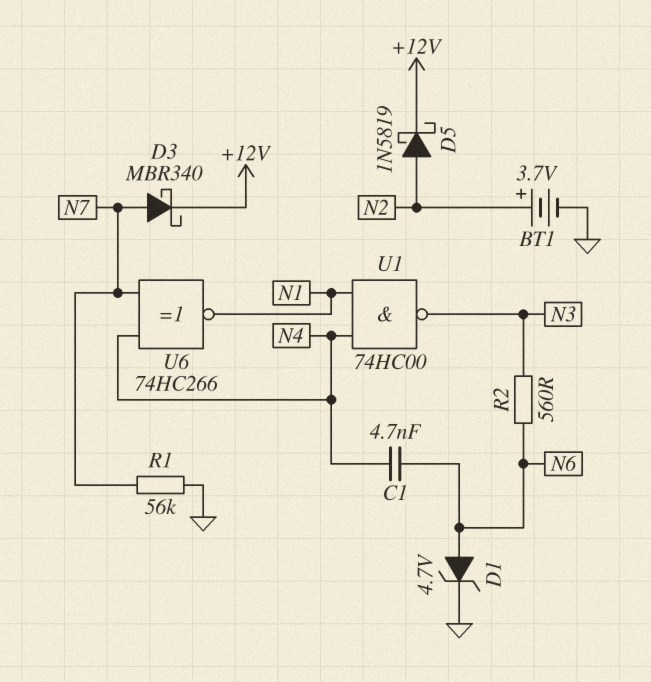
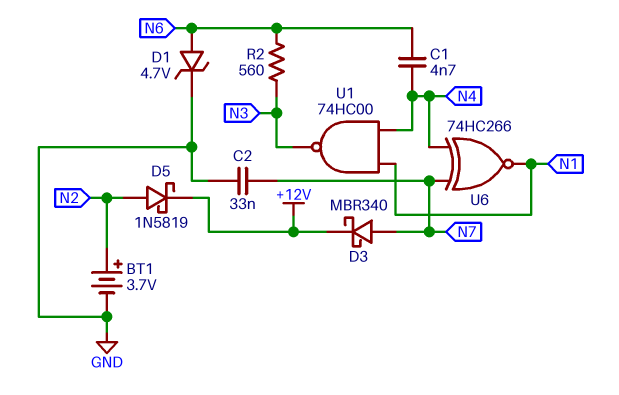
C2: none -> 33nF (GND, N7)
R1: 56k (GND, N7) -> none

